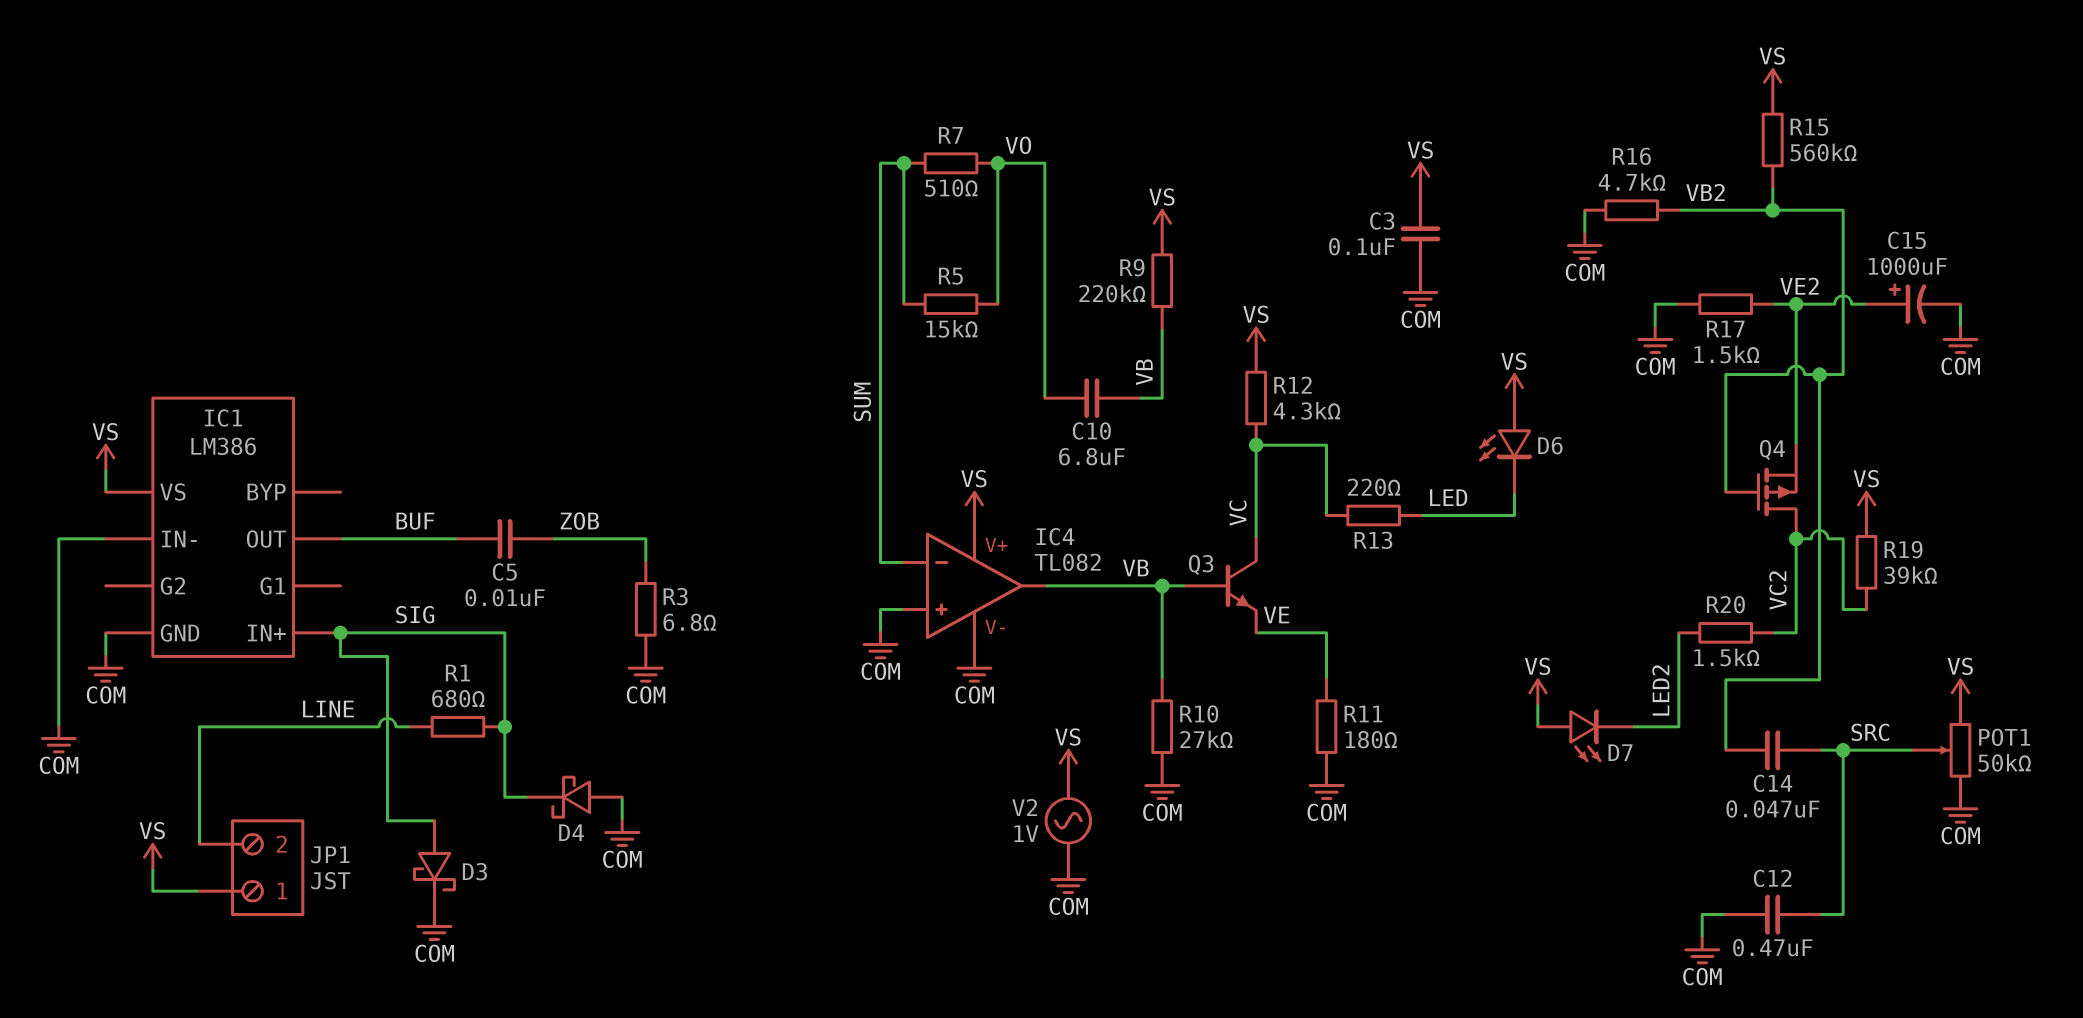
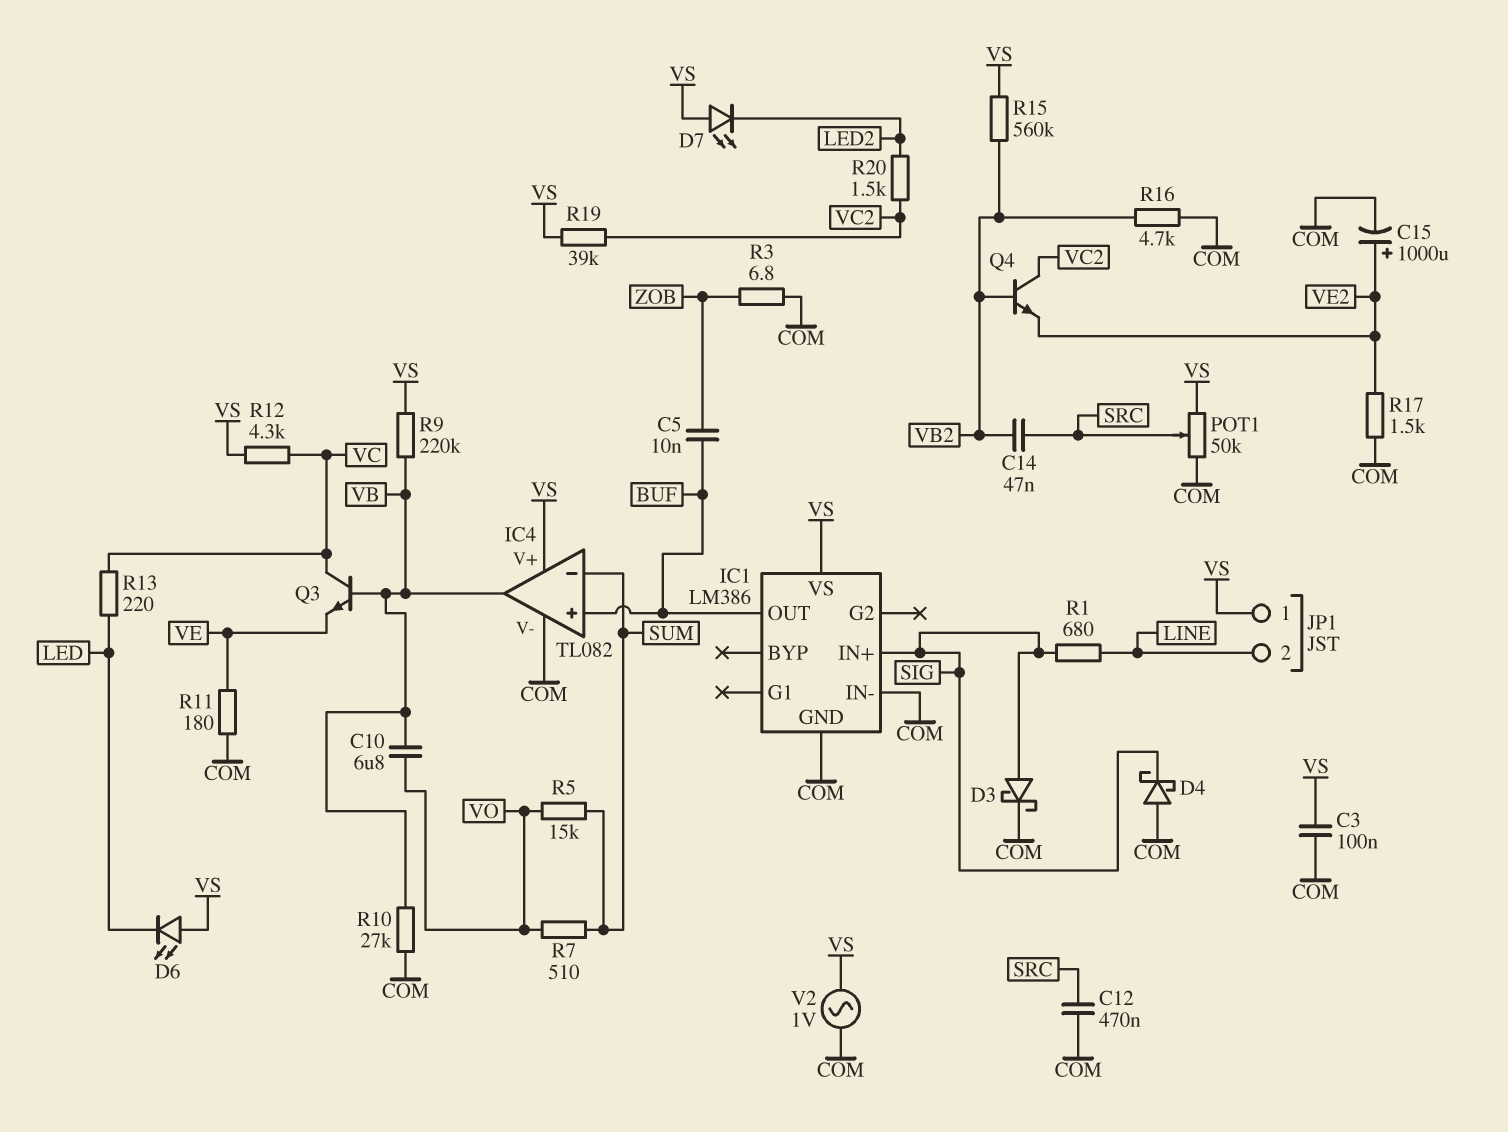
IC4 pin in+: COM -> BUF
Q4: PMOS (G VB2, D VC2, S VE2) -> NPN (B VB2, C VC2, E VE2)

